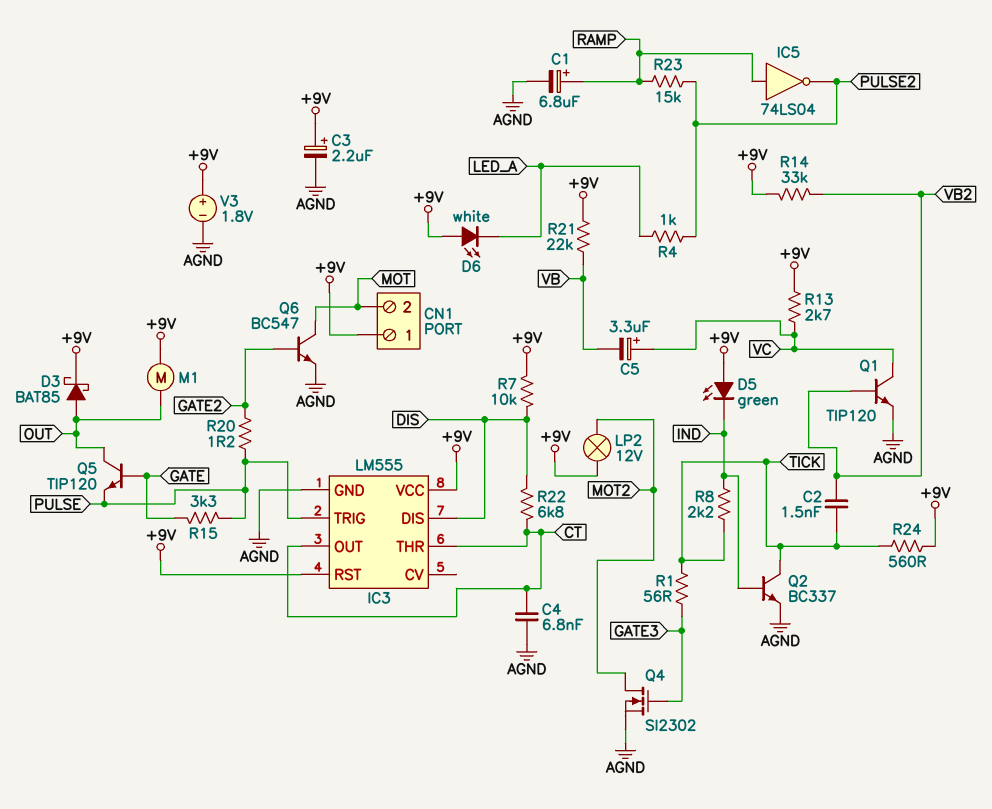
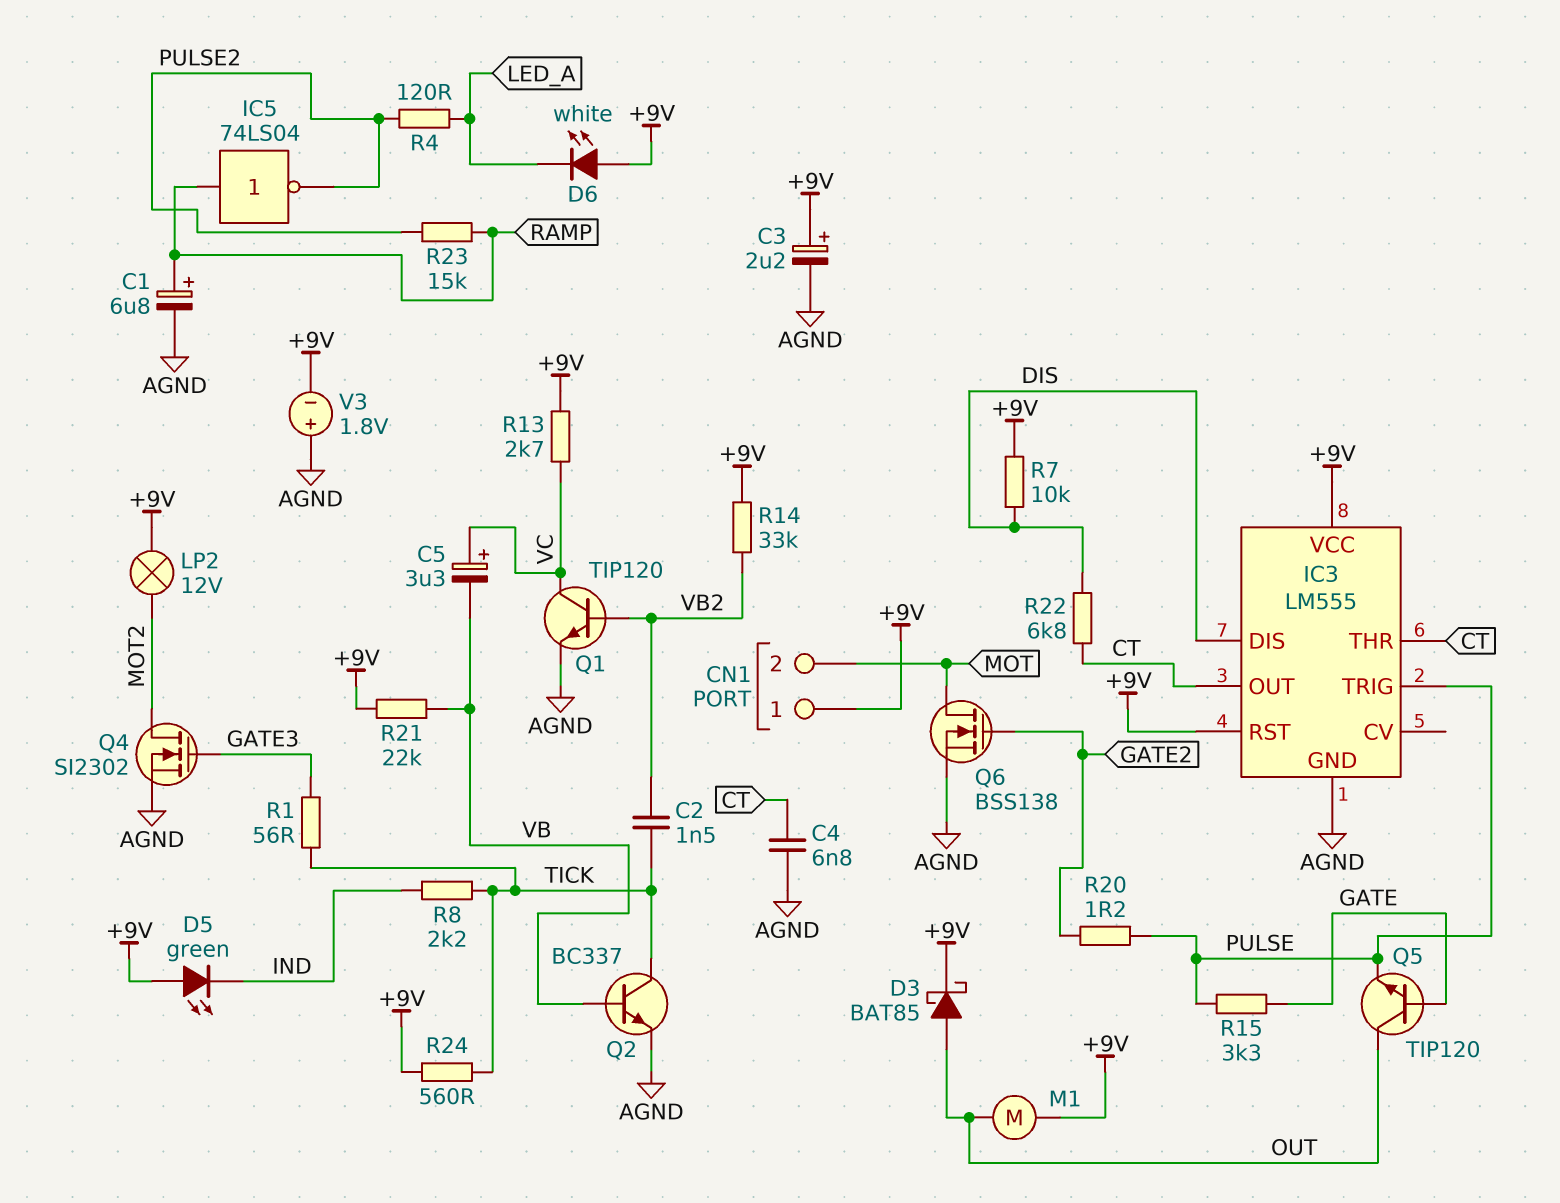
Q2: NPN BC337 (B IND, C TICK, E AGND) -> NPN BC337 (B VB, C TICK, E AGND)
Q6: NPN BC547 (B GATE2, C MOT, E AGND) -> NMOS BSS138 (G GATE2, D MOT, S AGND)
R4: 1k (LED_A, PULSE2) -> 120 (LED_A, PULSE2)
V3: 1.8V (plus +9V, minus AGND) -> 1.8V (plus AGND, minus +9V)

